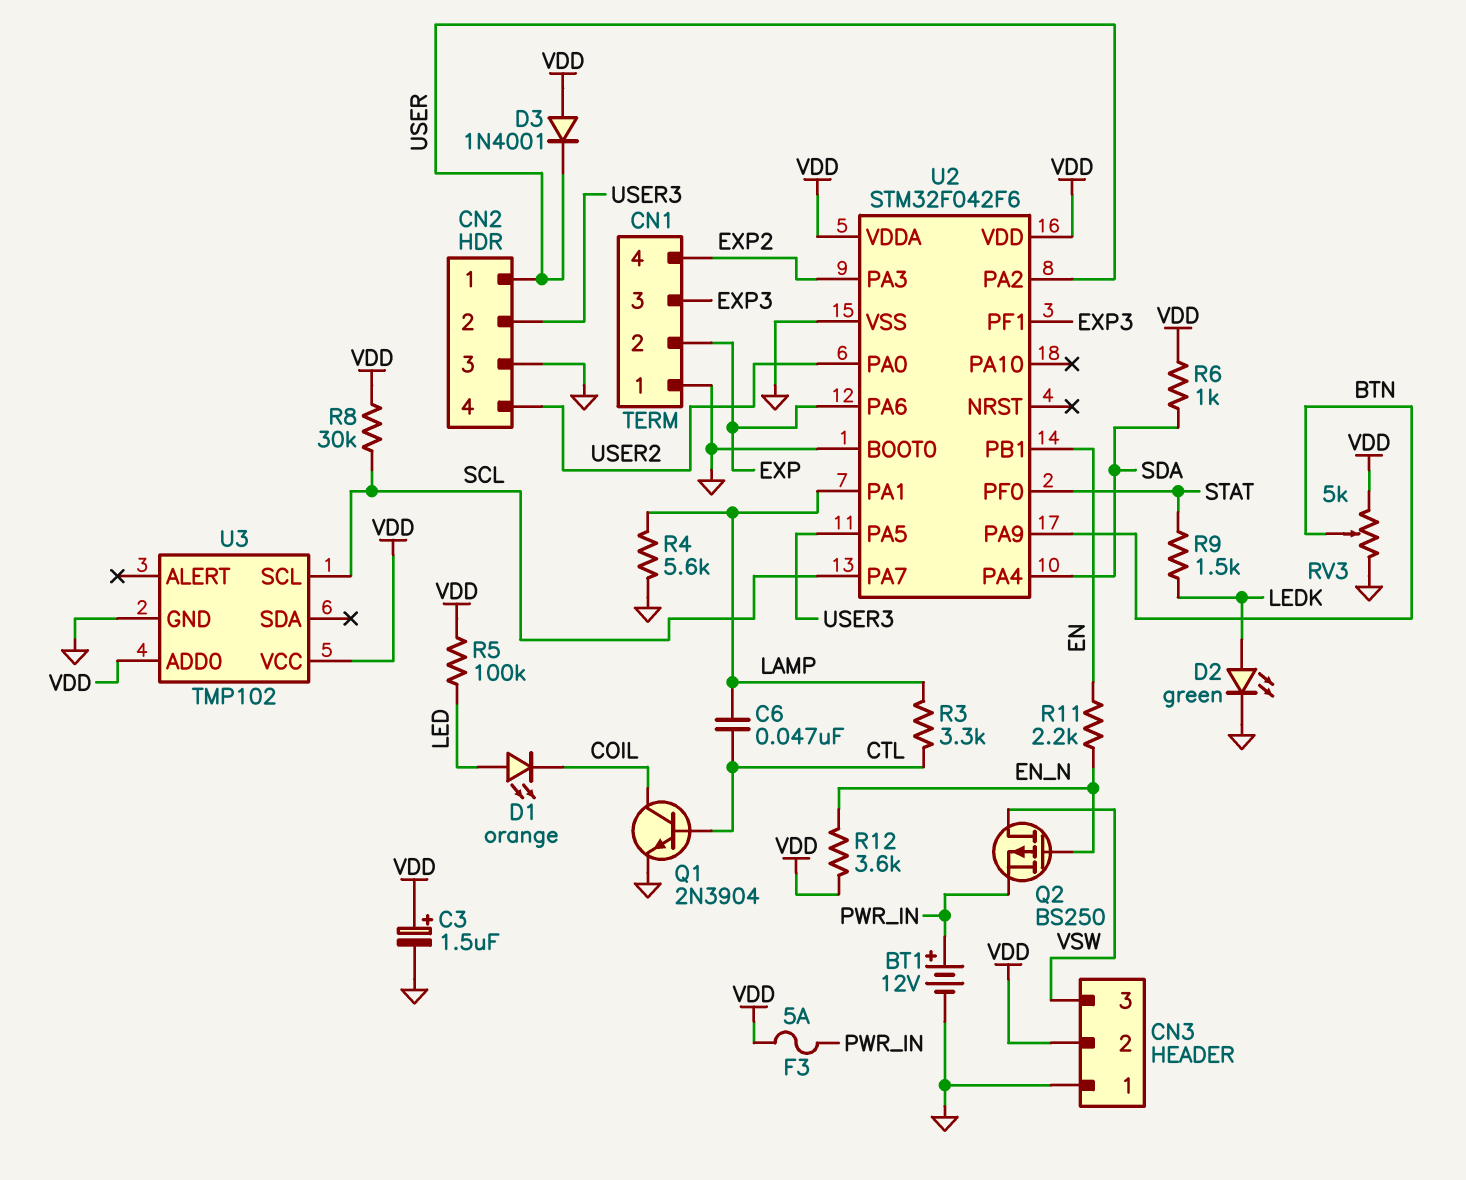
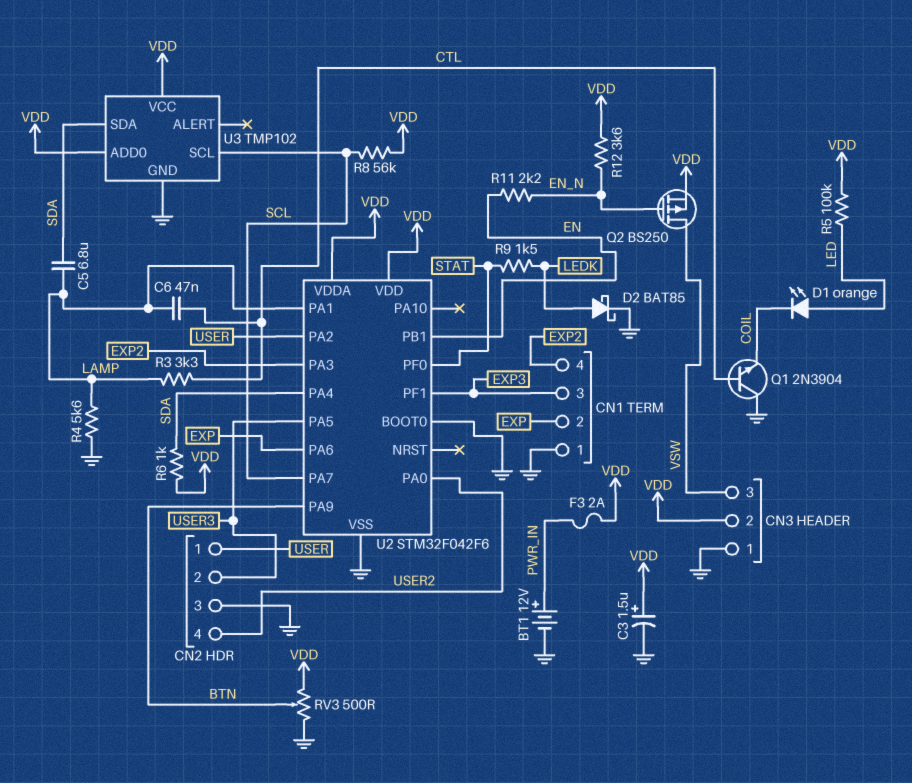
C5: none -> 6.8uF (LAMP, SDA)
D2: LED green (A LEDK, K GND) -> schottky BAT85 (A LEDK, K GND)
D3: diode 1N4001 (A VDD, K USER) -> none
F3: 5A (PWR_IN, VDD) -> 2A (PWR_IN, VDD)
Q1: NPN 2N3904 (B CTL, C COIL, E GND) -> NPN 2N3904 (B CTL, C GND, E COIL)
Q2: PMOS BS250 (G EN_N, D VSW, S PWR_IN) -> PMOS BS250 (G EN_N, D VSW, S VDD)
R8: 30k (SCL, VDD) -> 56k (SCL, VDD)
RV3: 5k (GND, VDD, wiper BTN) -> 500 (GND, VDD, wiper BTN)
U3 pin SDA: none -> SDA

